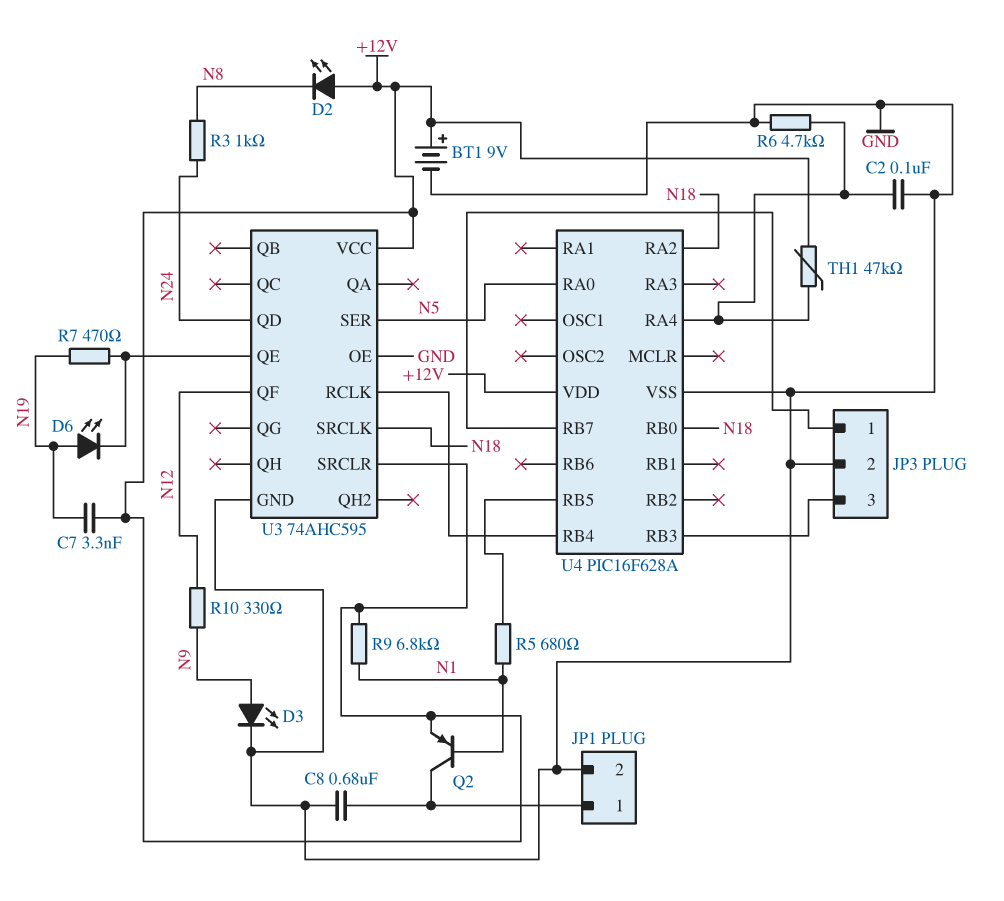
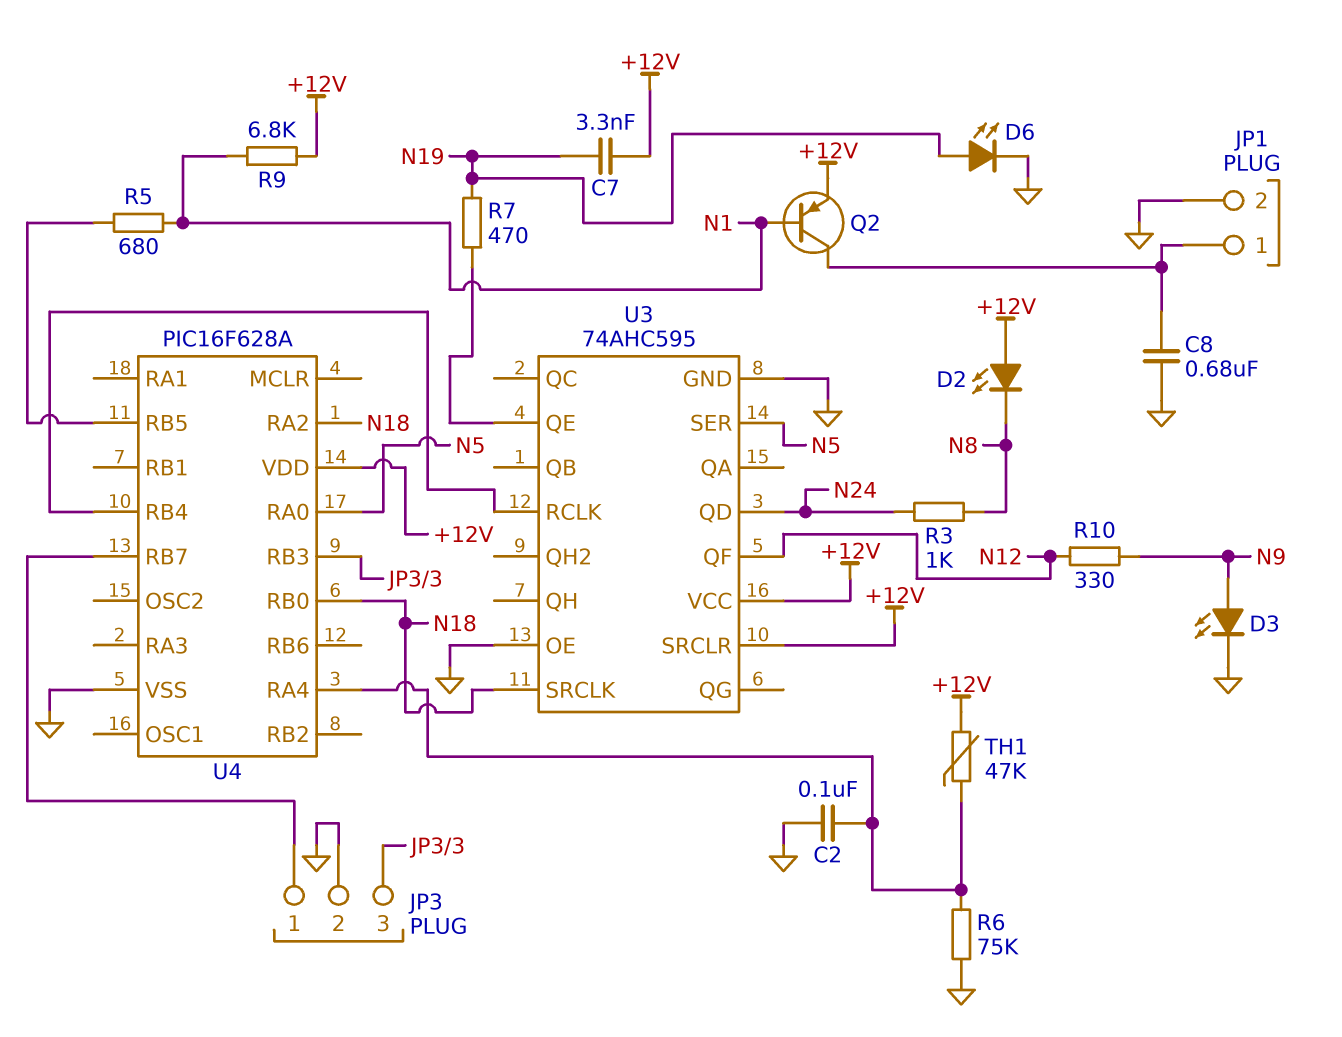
BT1: 9V (plus +12V, minus GND) -> none
D6: LED (A N19, K U3/QE) -> LED (A N19, K GND)
R6: 4.7k (GND, U4/RA4) -> 75k (GND, U4/RA4)

